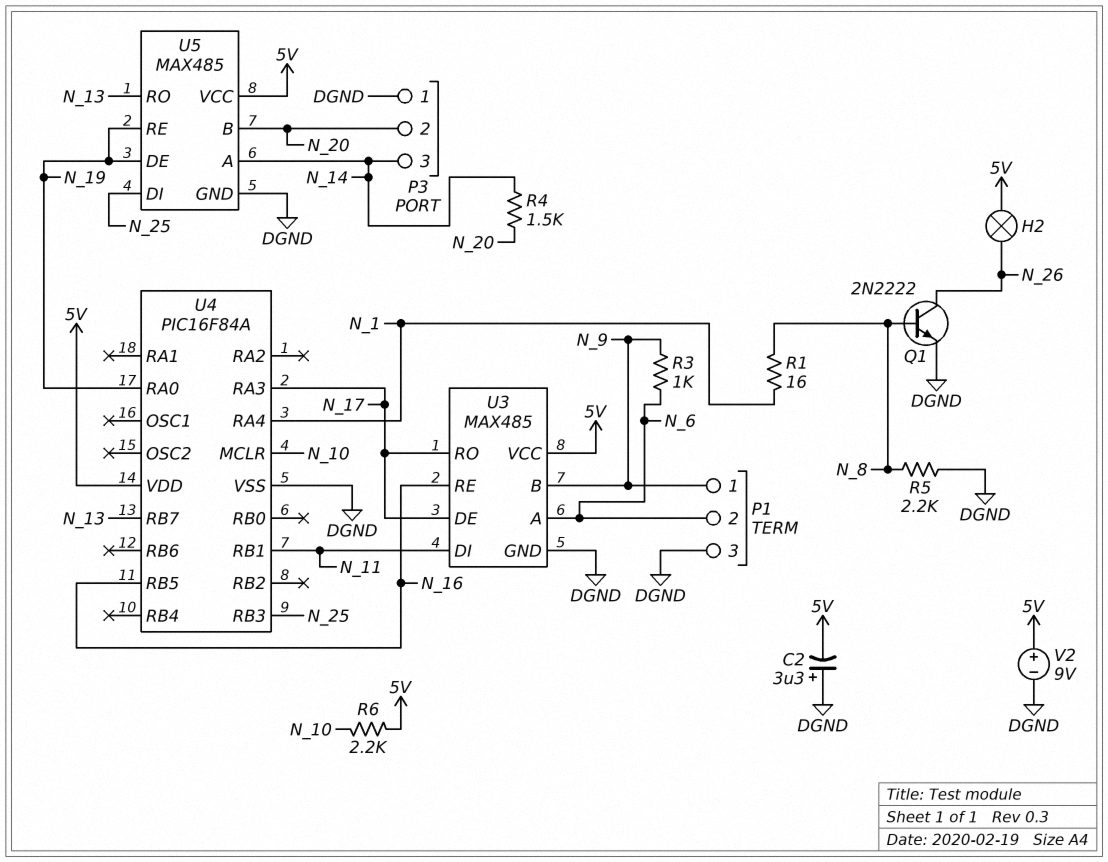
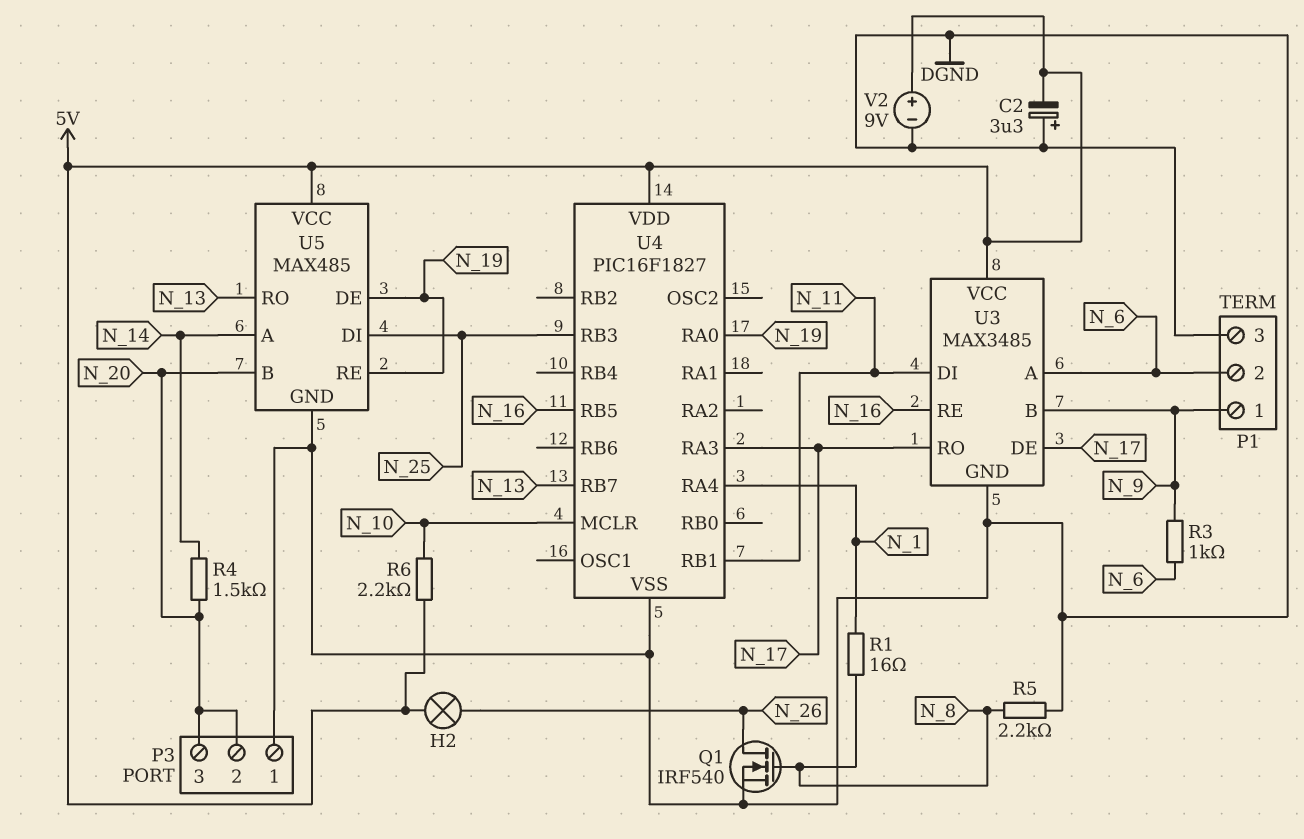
P3 pin 3: N_14 -> N_20
Q1: NPN 2N2222 (B N_8, C N_26, E DGND) -> NMOS IRF540 (G N_8, D N_26, S DGND)
U3: MAX485 -> MAX3485
U4: PIC16F84A -> PIC16F1827

